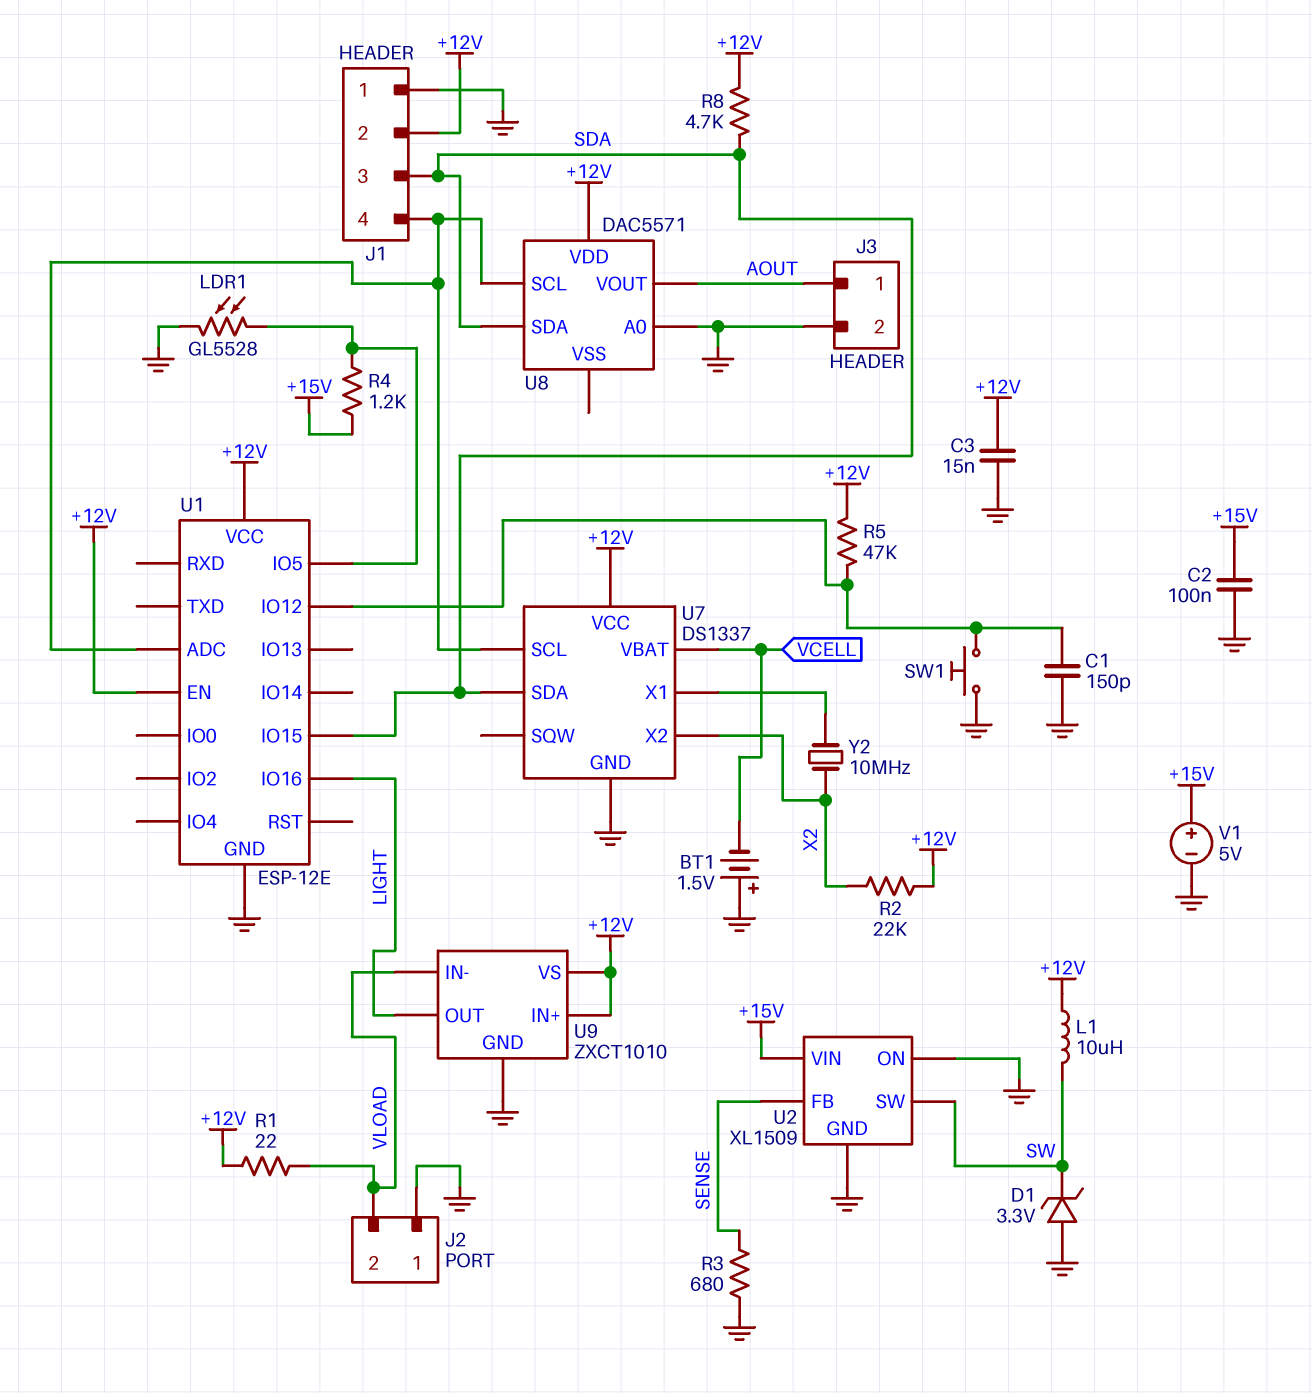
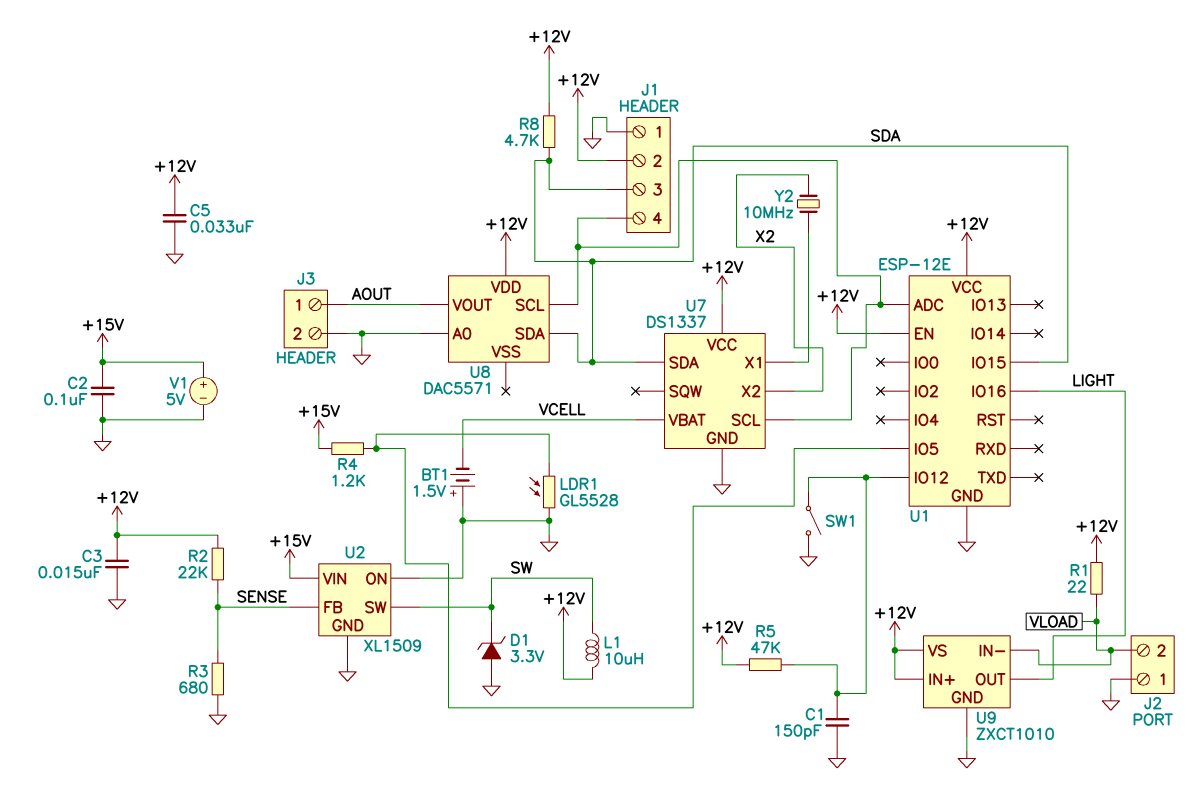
C5: none -> 33nF (+12V, GND)
R2: 22k (+12V, X2) -> 22k (+12V, SENSE)
SW1: button (GND, U1/IO12) -> switch (GND, U1/IO12)

